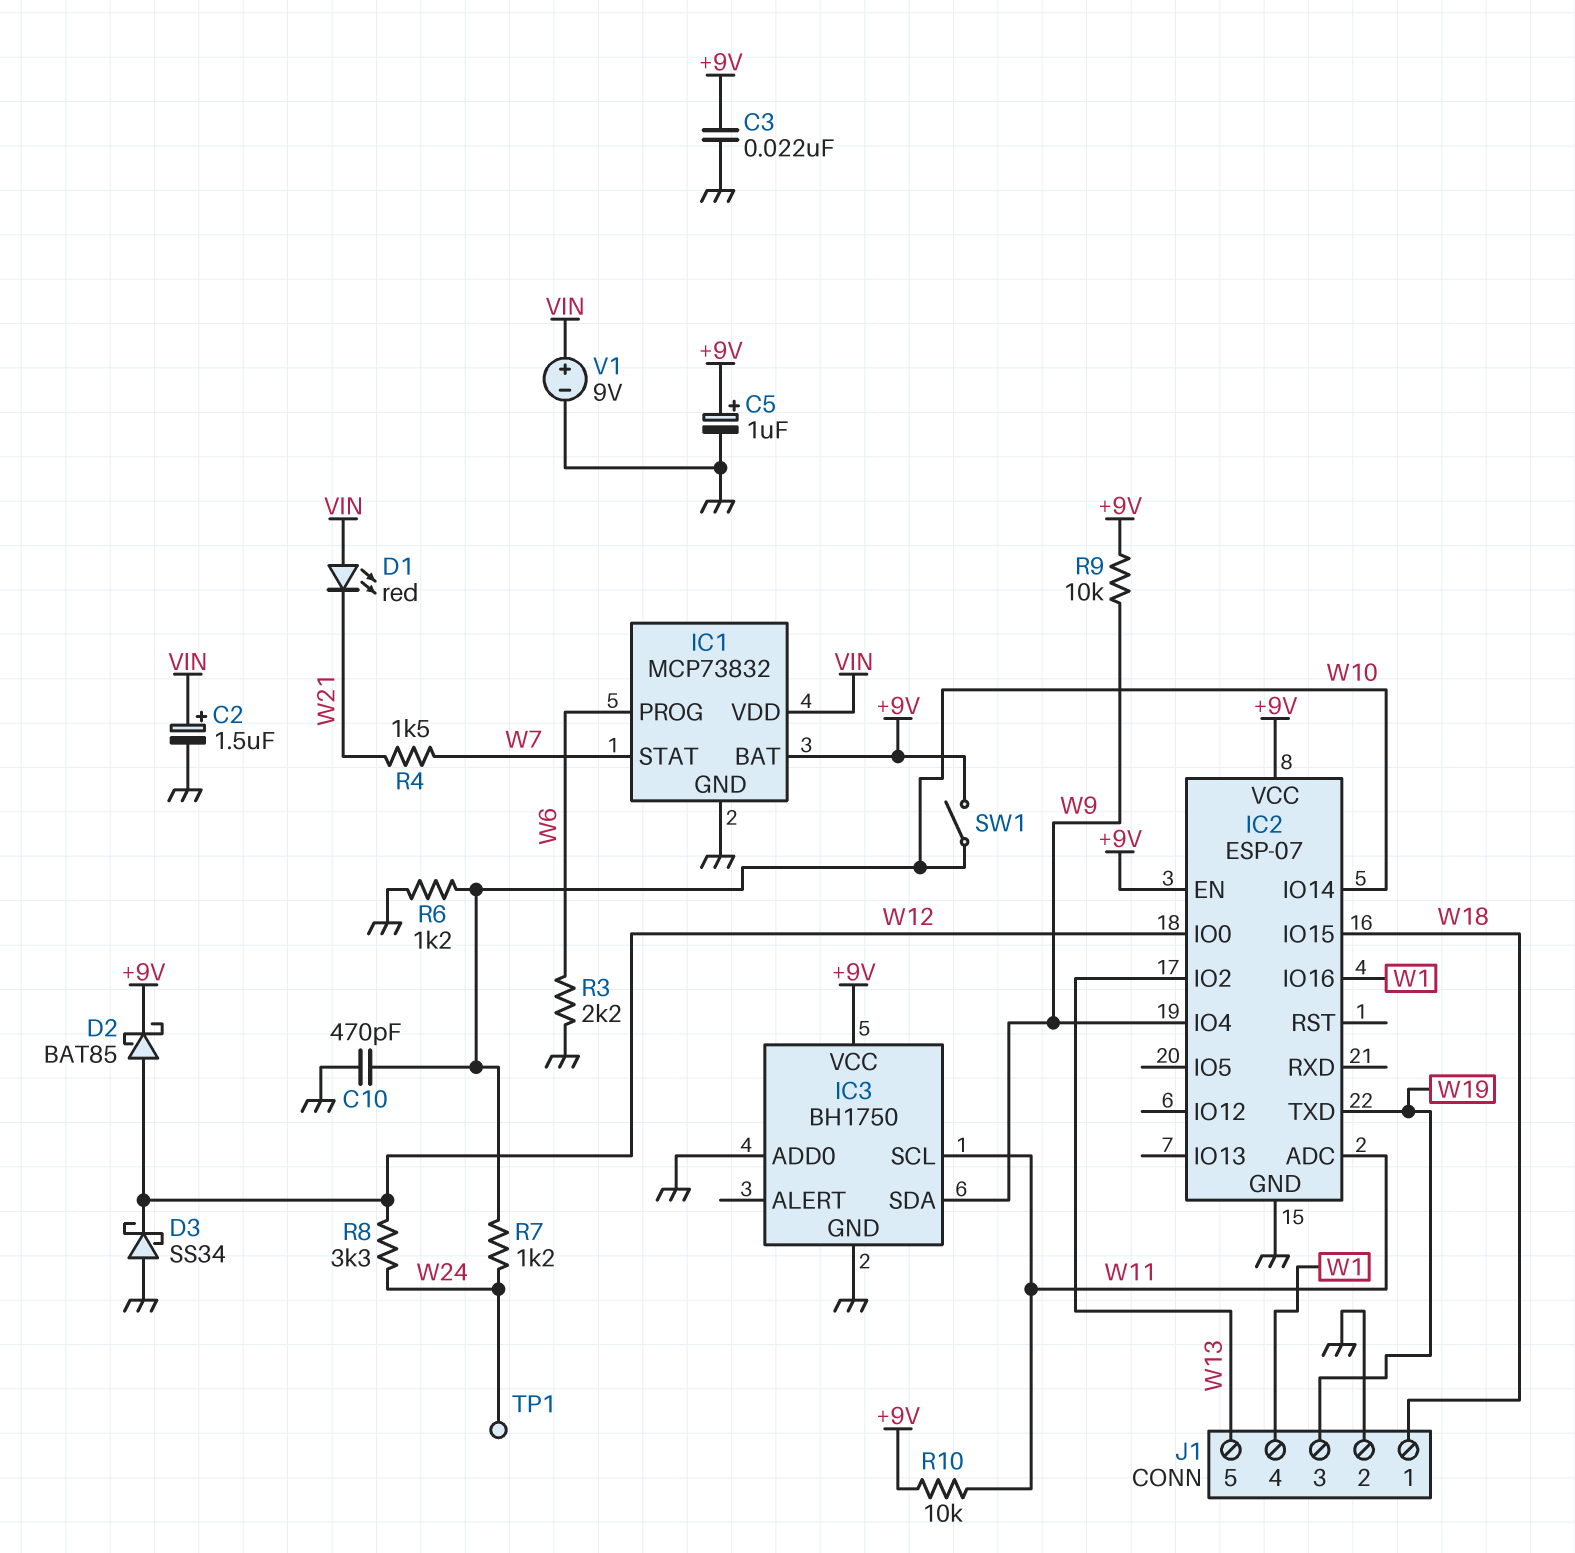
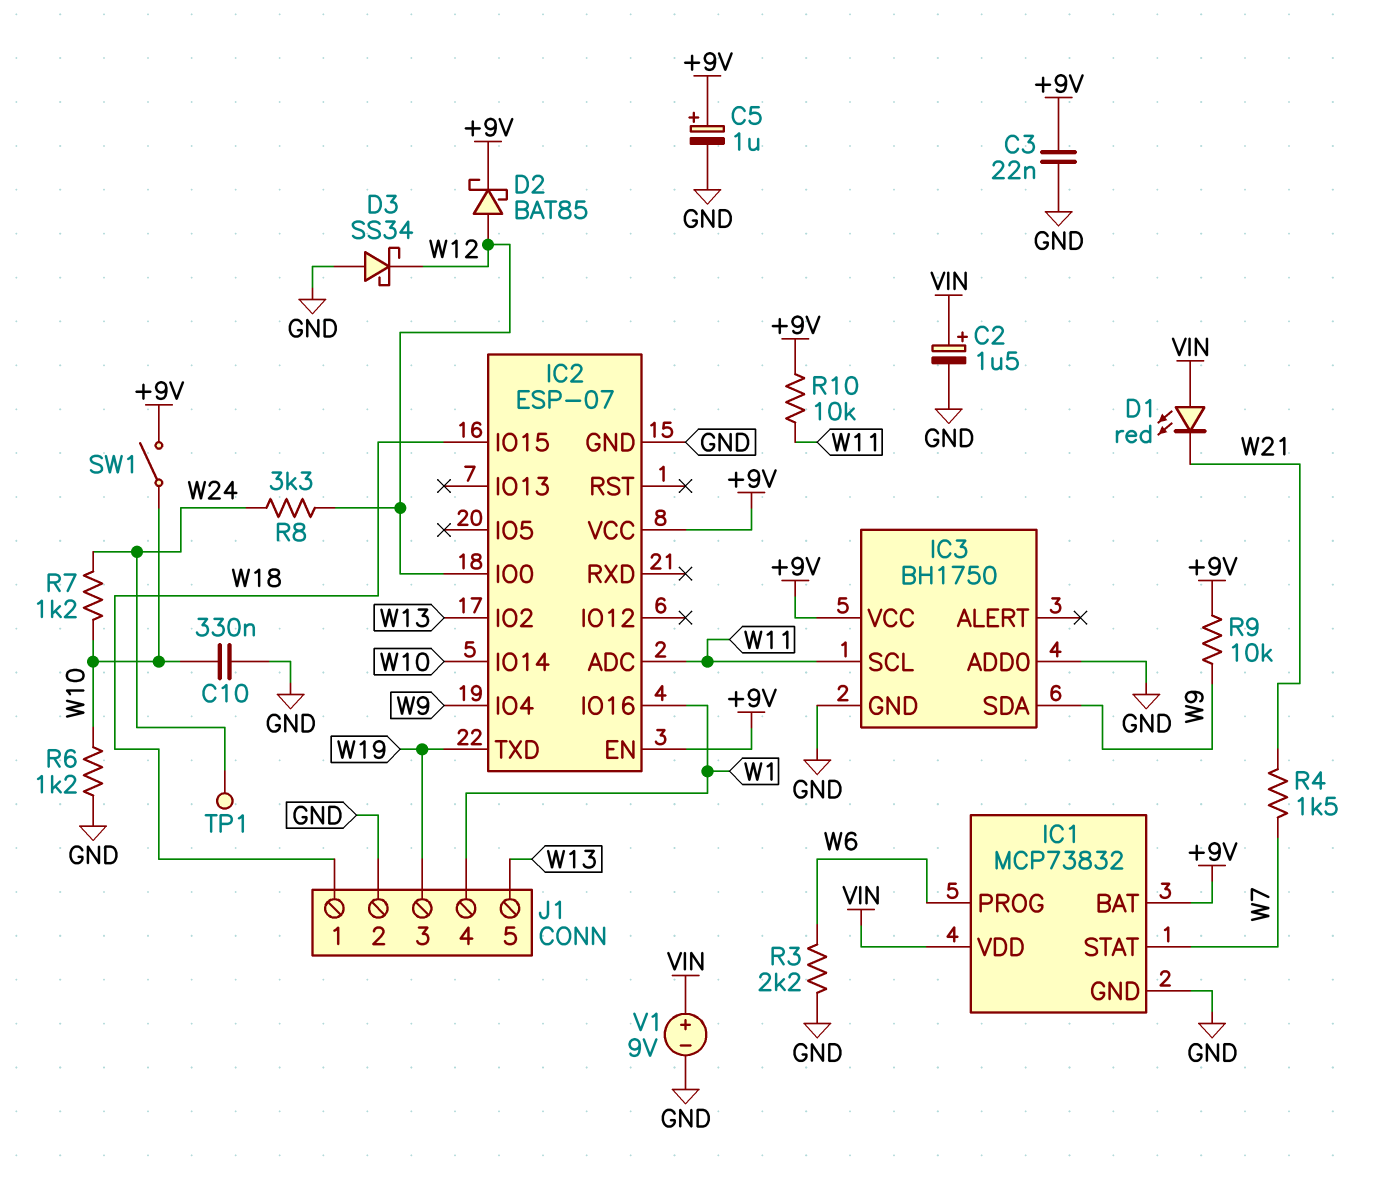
C10: 470pF (GND, W10) -> 330nF (GND, W10)

